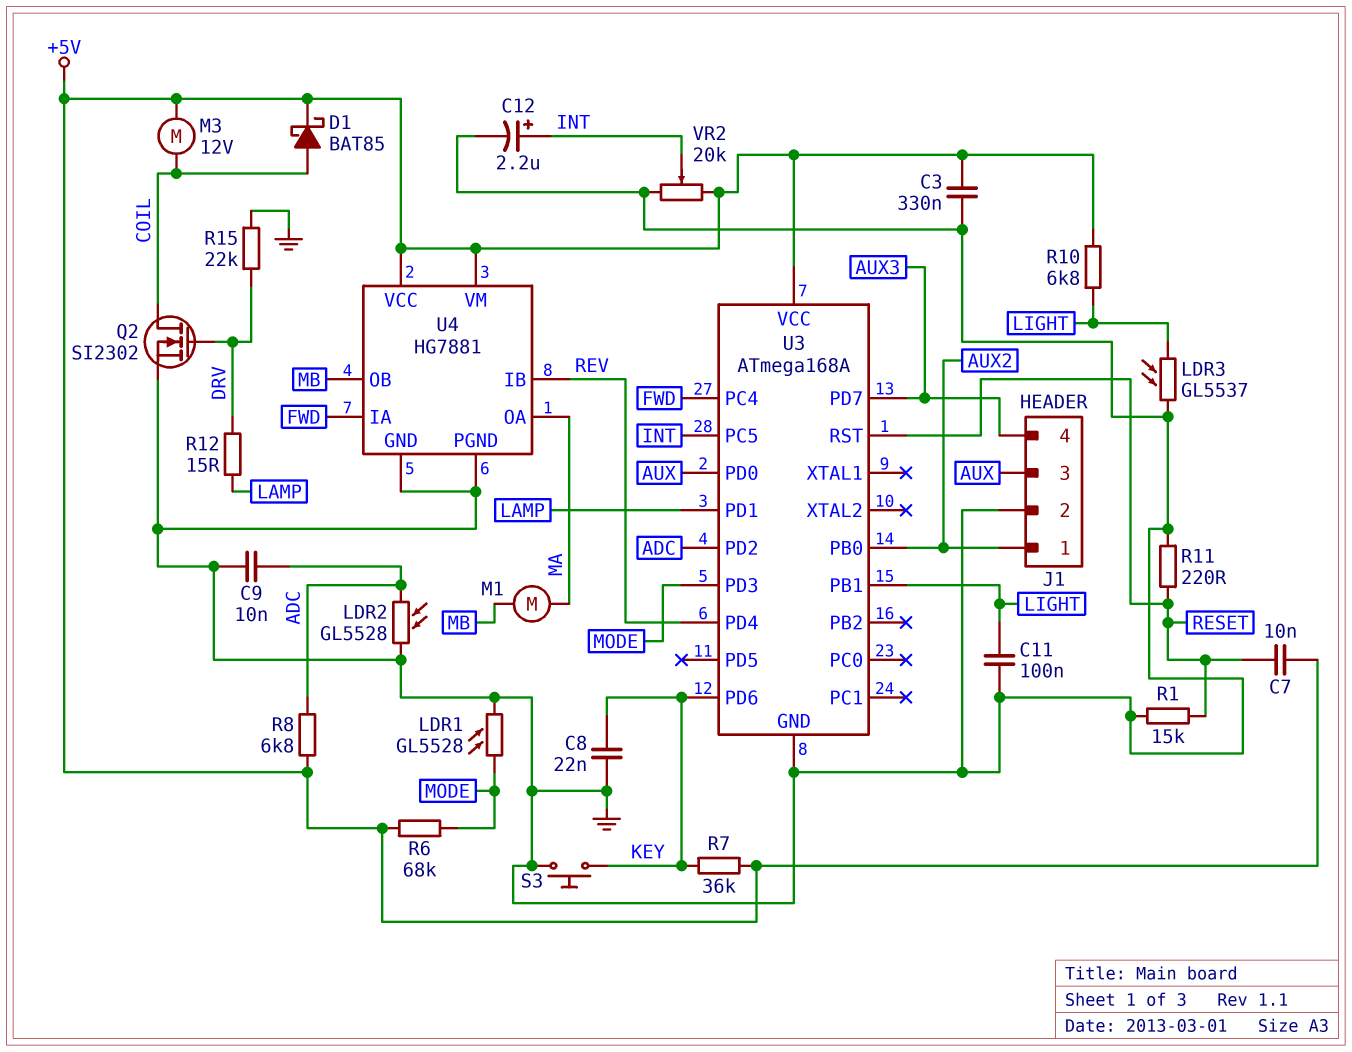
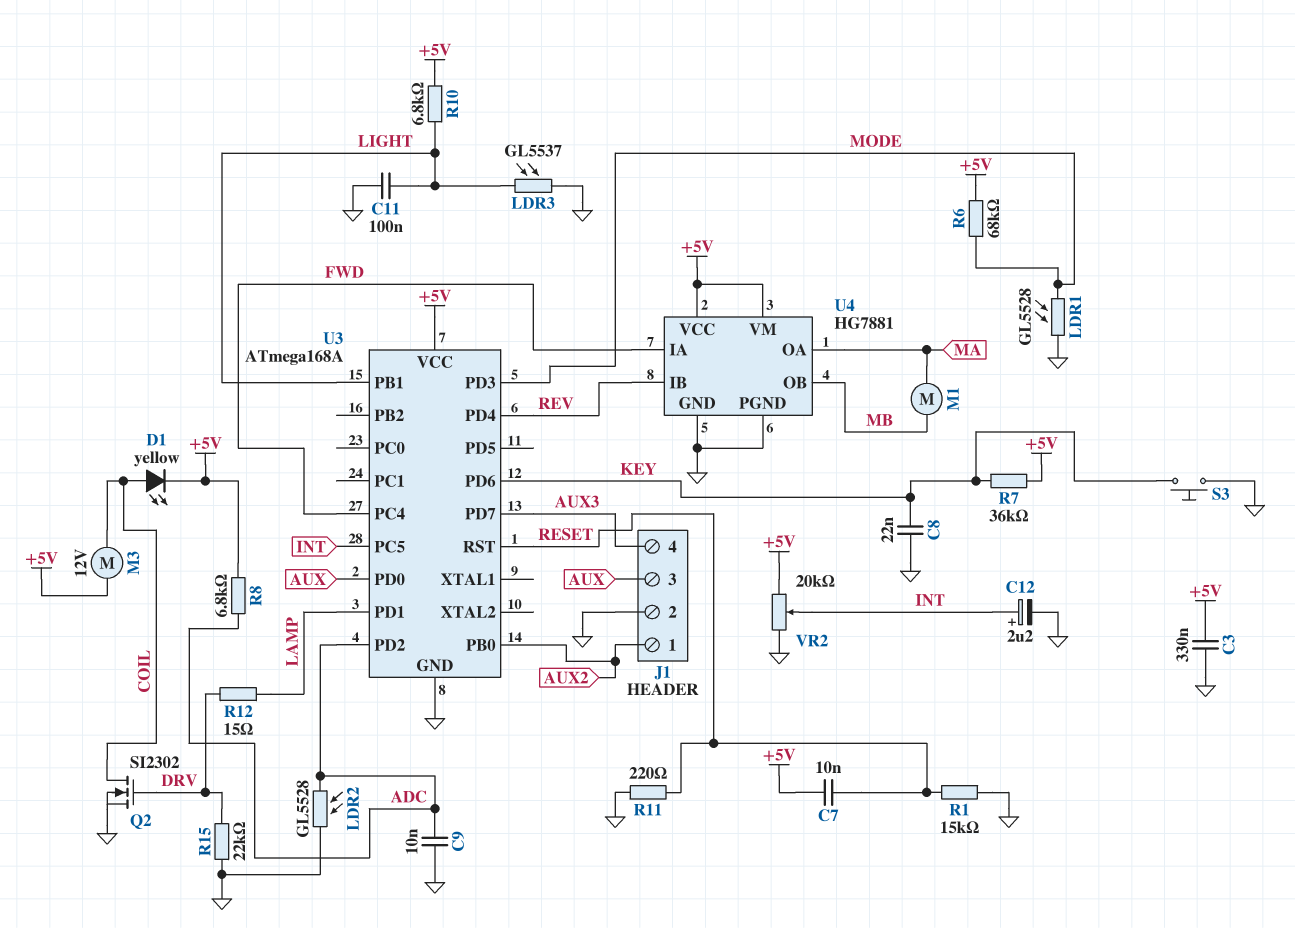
D1: schottky BAT85 (A COIL, K +5V) -> LED yellow (A COIL, K +5V)

